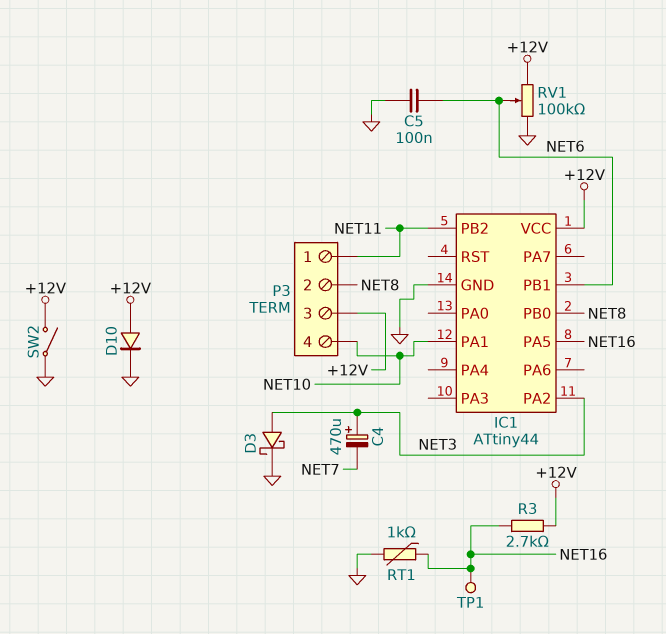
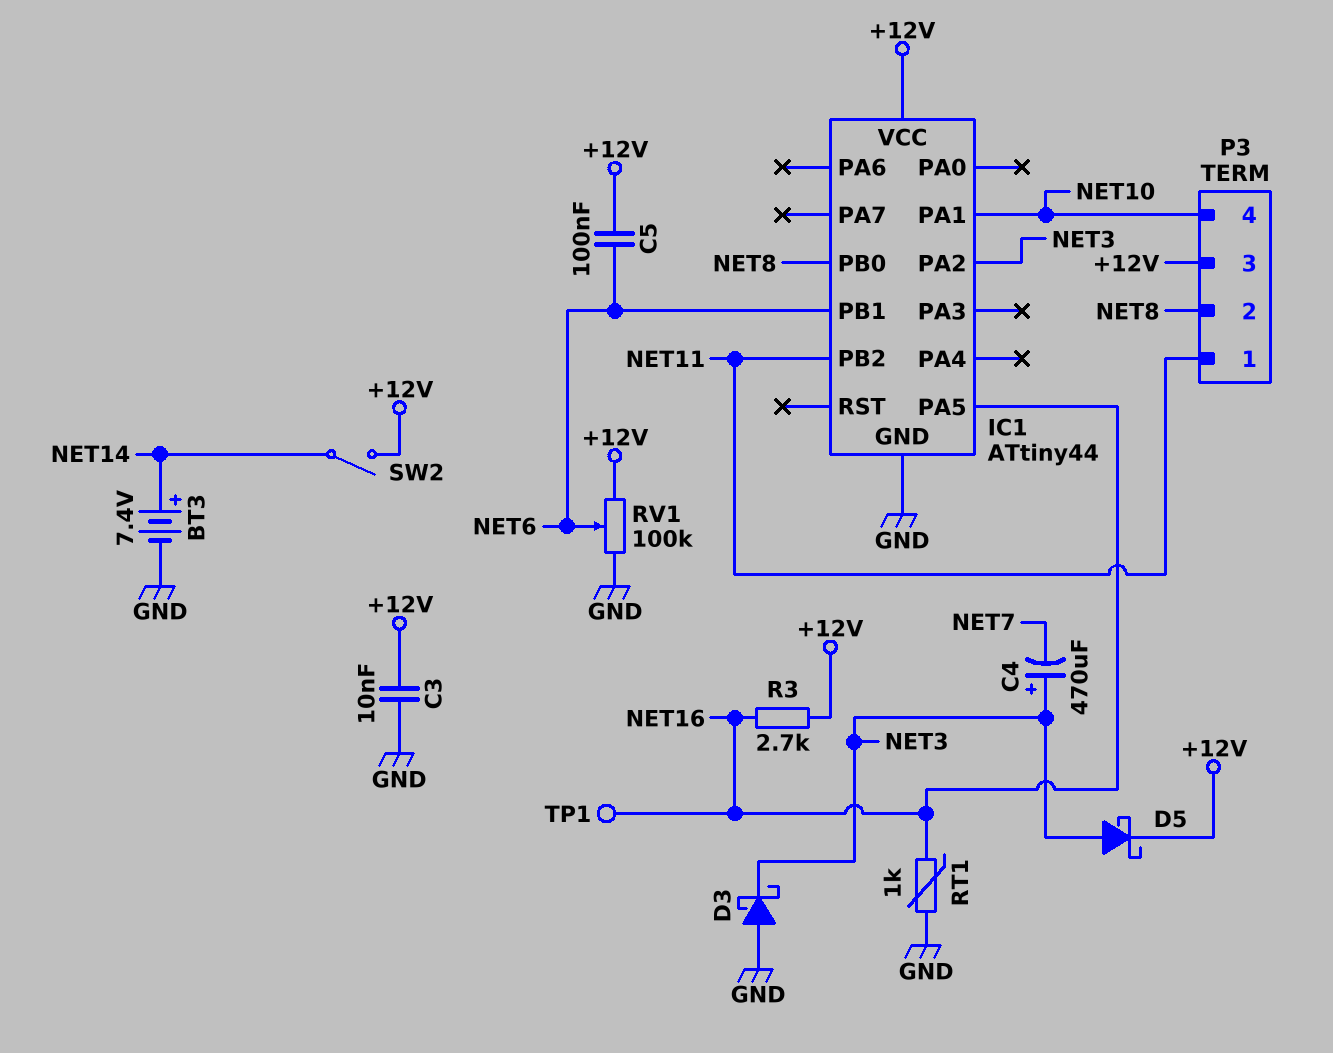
BT3: none -> 7.4V (plus NET14, minus GND)
C3: none -> 10nF (+12V, GND)
C5: 100nF (GND, NET6) -> 100nF (+12V, NET6)
D3: schottky (A NET3, K GND) -> schottky (A GND, K NET3)
D5: none -> schottky (A NET3, K +12V)
D10: diode (A +12V, K GND) -> none
SW2: switch (+12V, GND) -> switch (+12V, NET14)

